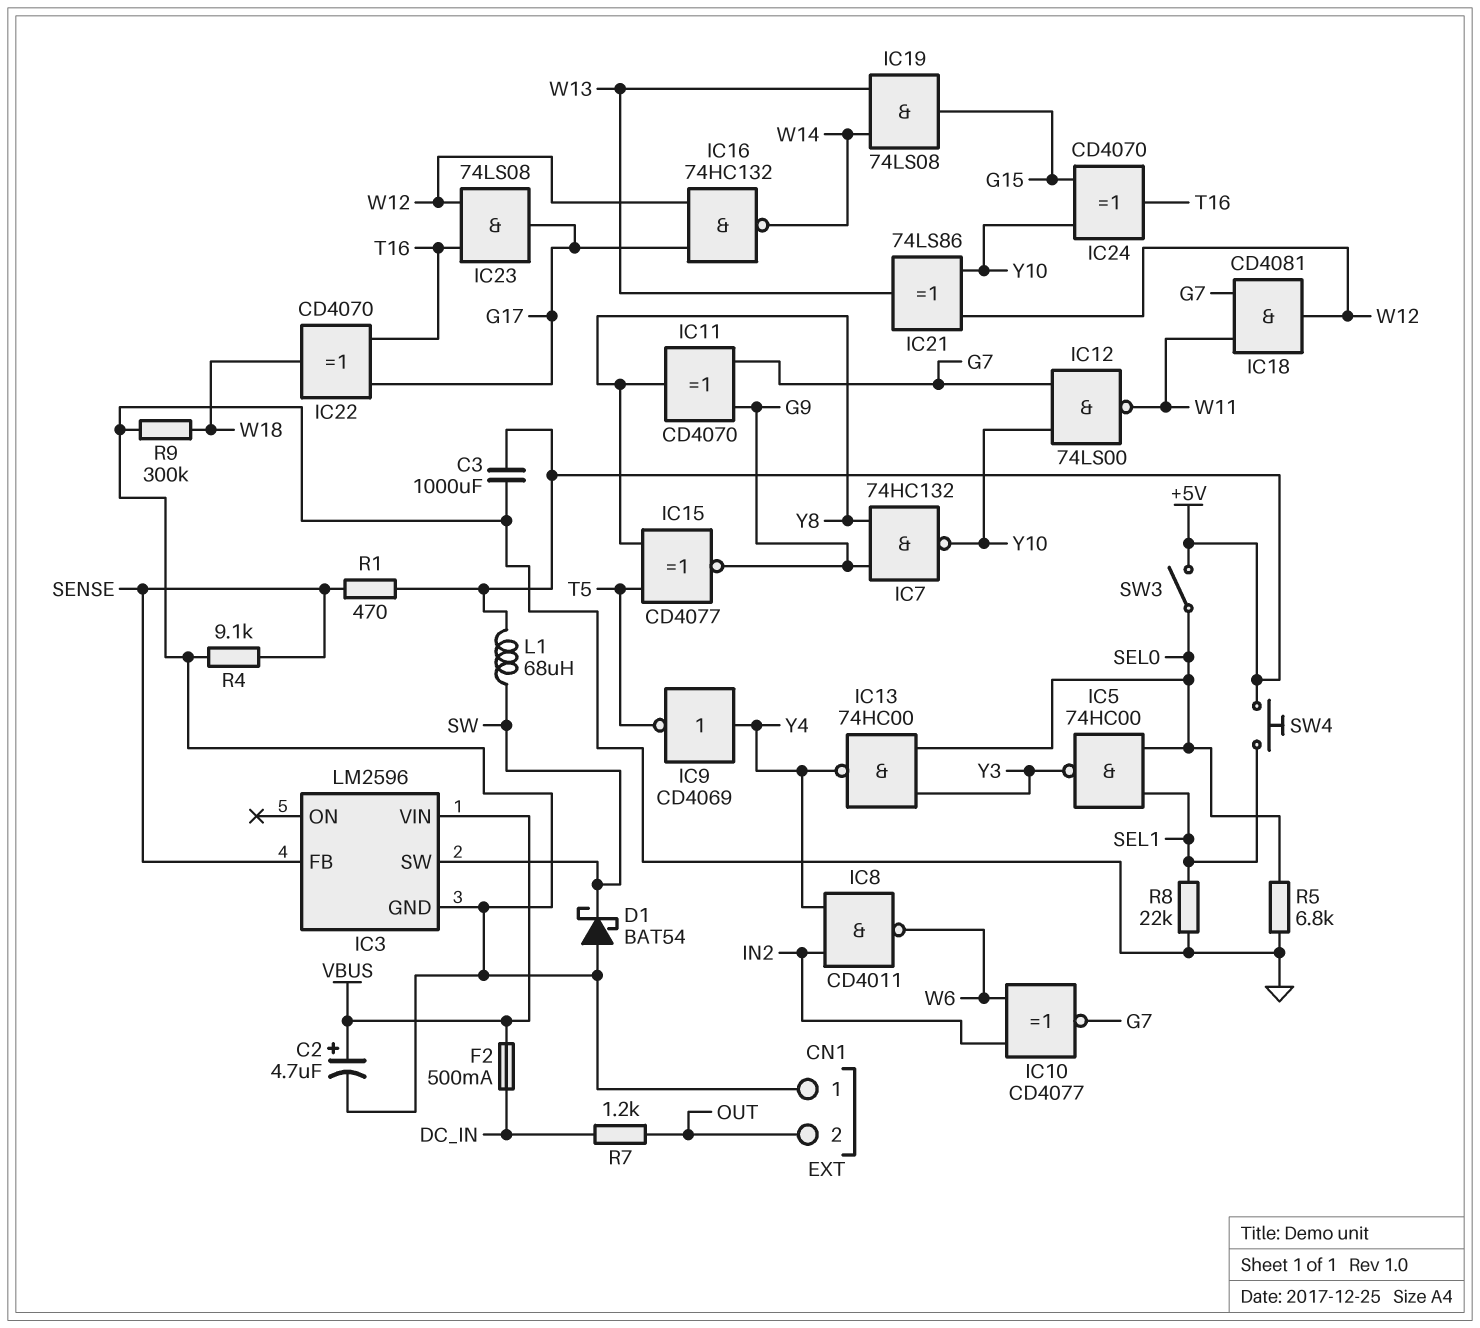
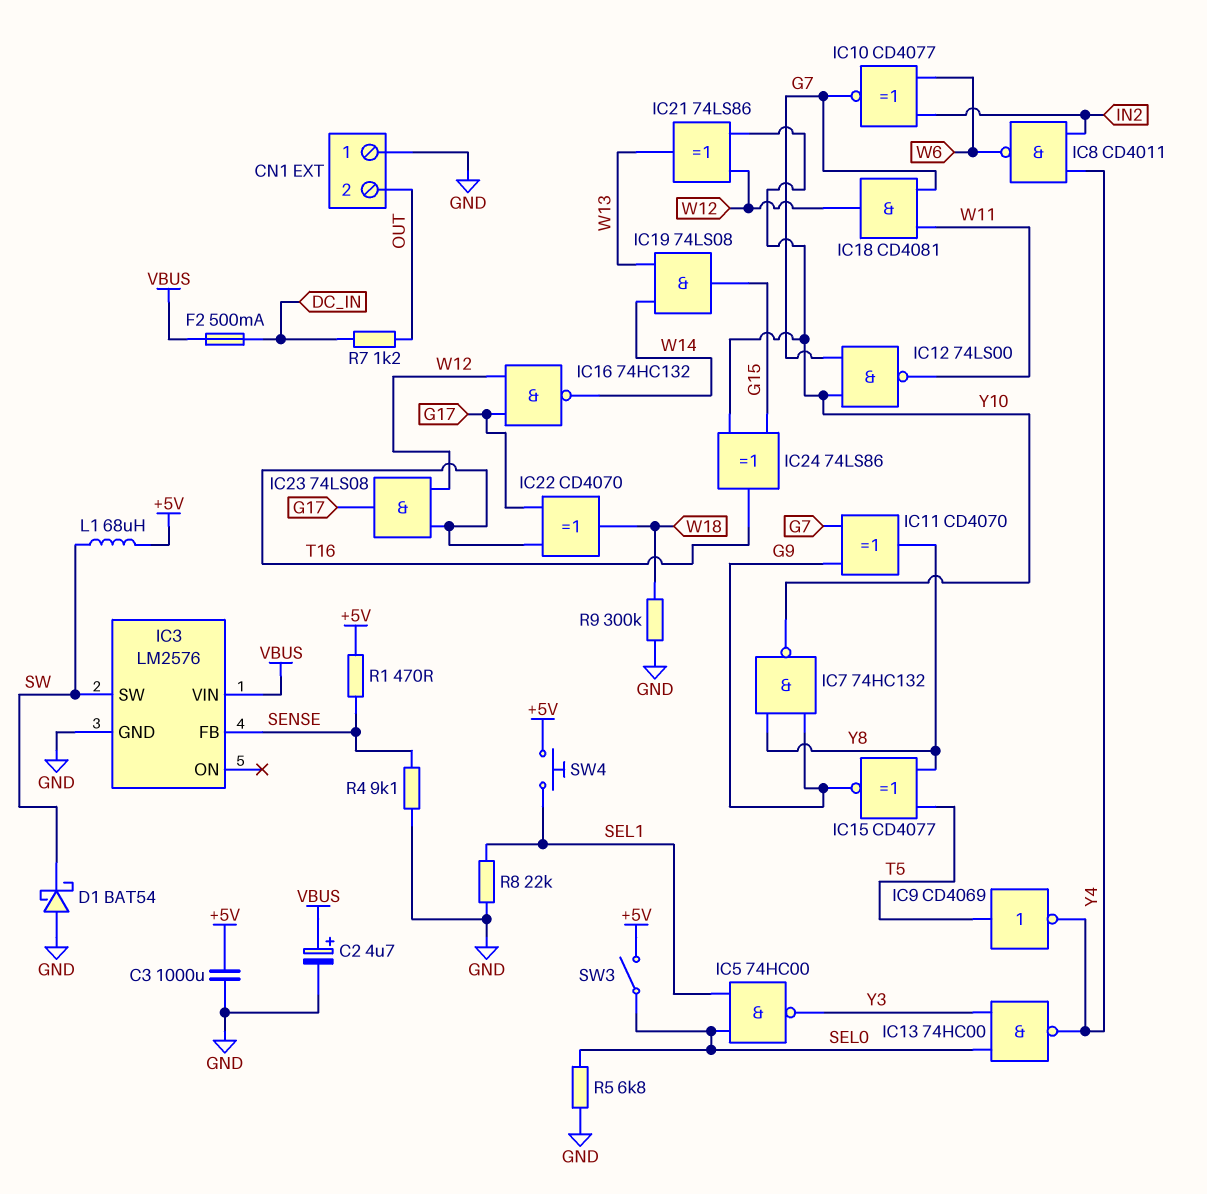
IC3: LM2596 -> LM2576
IC9: NOT CD4069 (in Y4, out T5) -> NOT CD4069 (in T5, out Y4)
IC24: XOR CD4070 (in G15, in Y10, out T16) -> XOR 74LS86 (in G15, in Y10, out T16)

